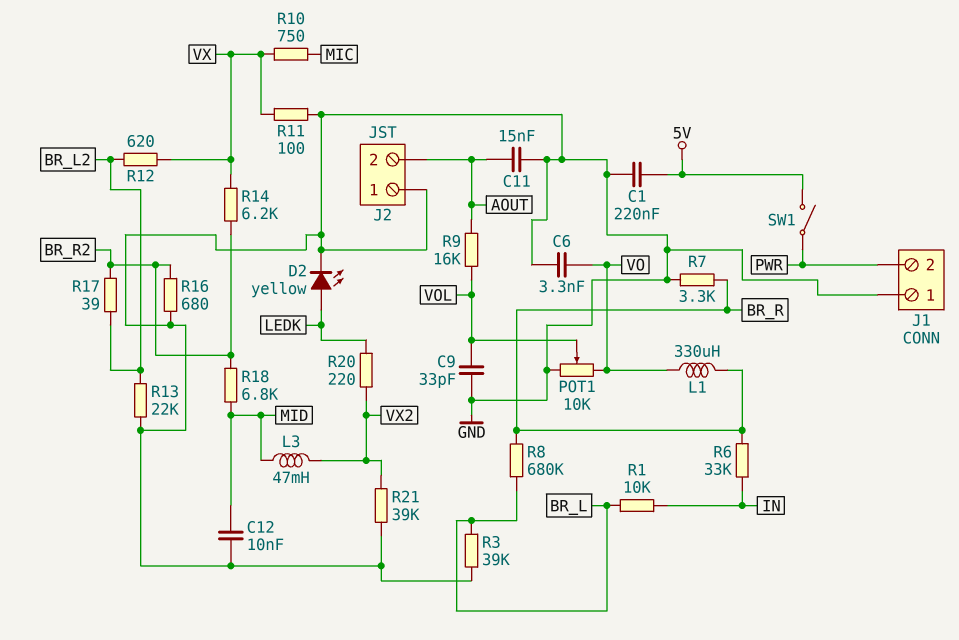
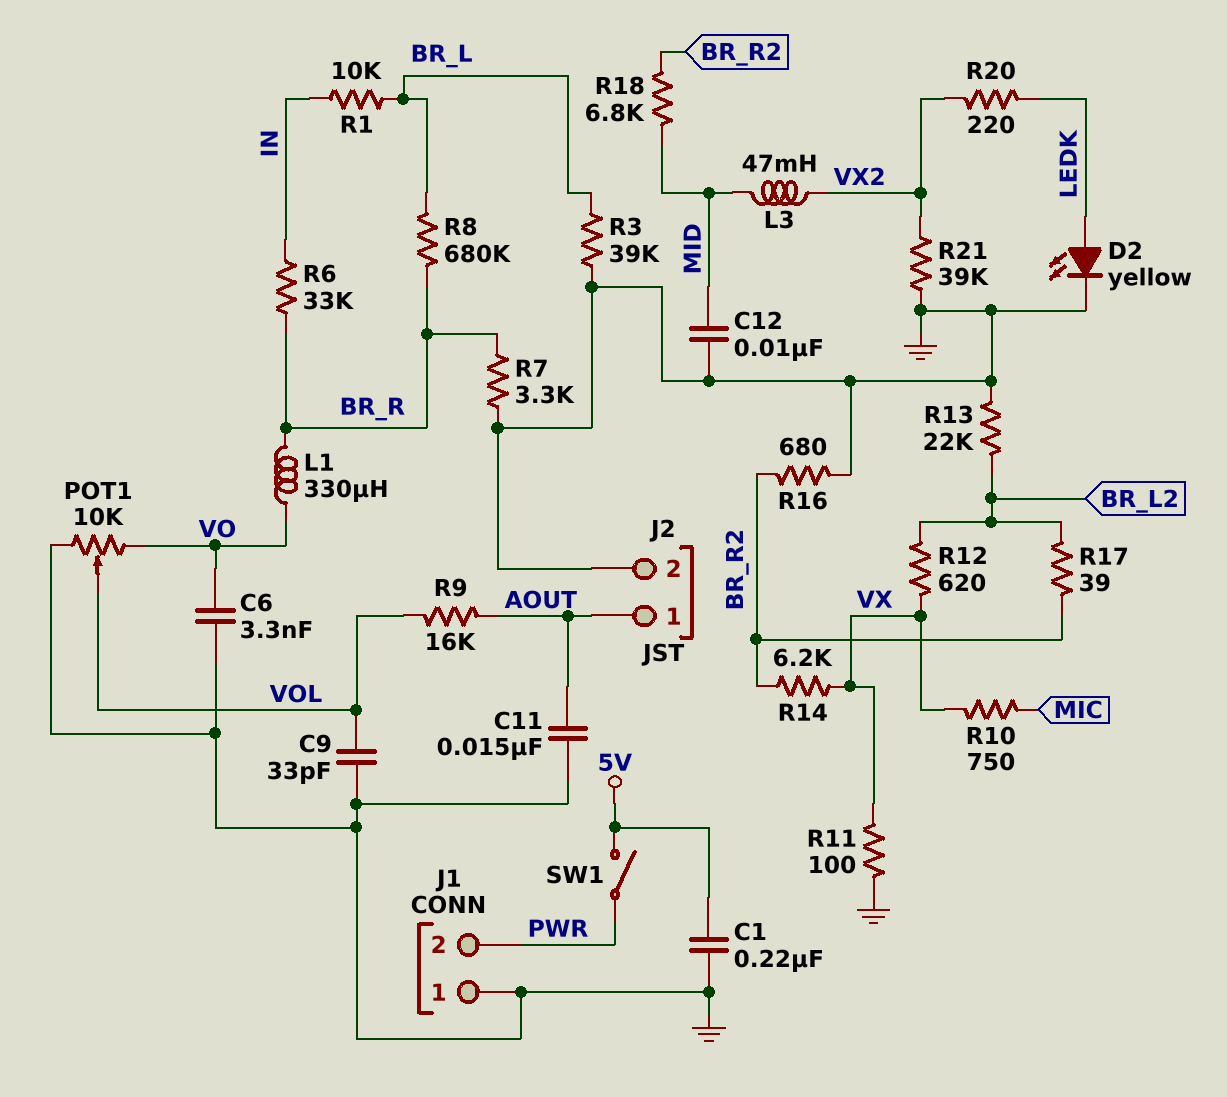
J2 pin 1: GND -> AOUT
J2 pin 2: AOUT -> GND

